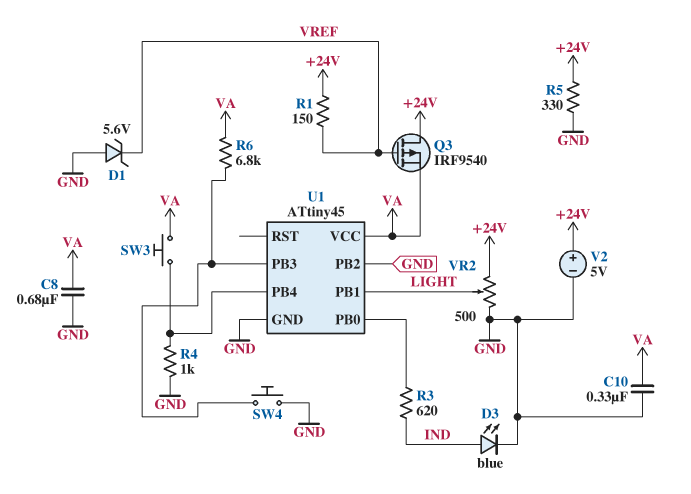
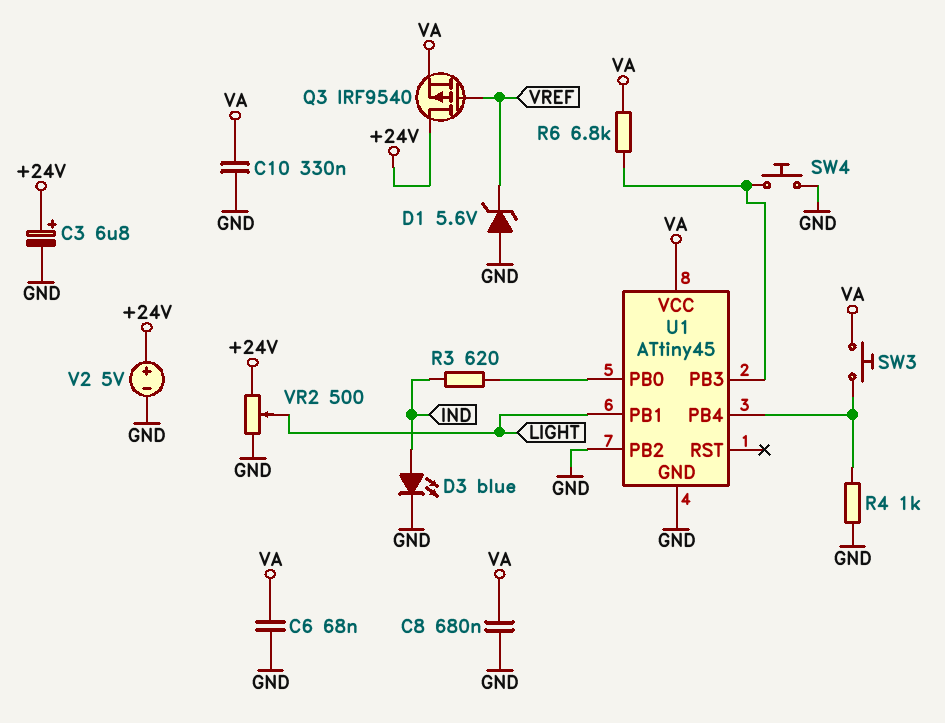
C3: none -> 6.8uF (plus +24V, minus GND)
C6: none -> 68nF (GND, VA)
R1: 150 (+24V, VREF) -> none
R5: 330 (+24V, GND) -> none

